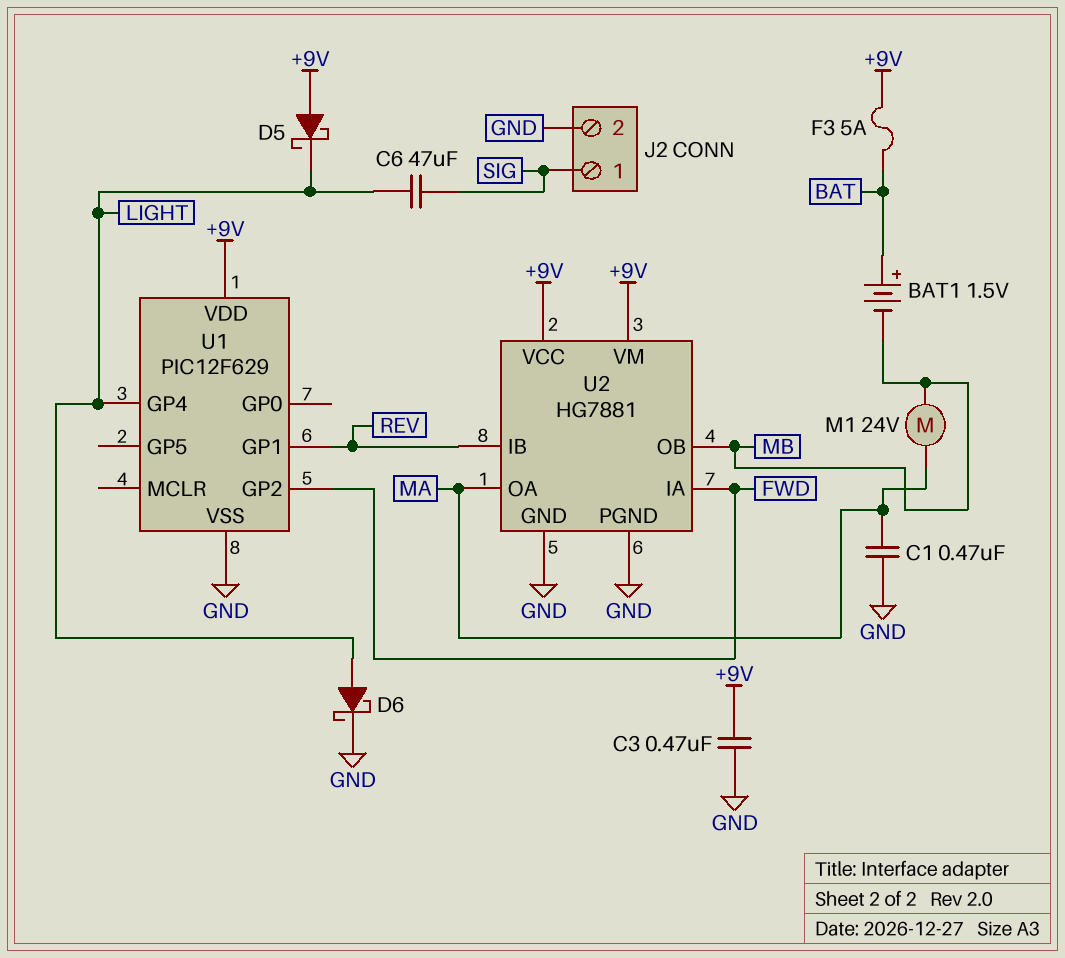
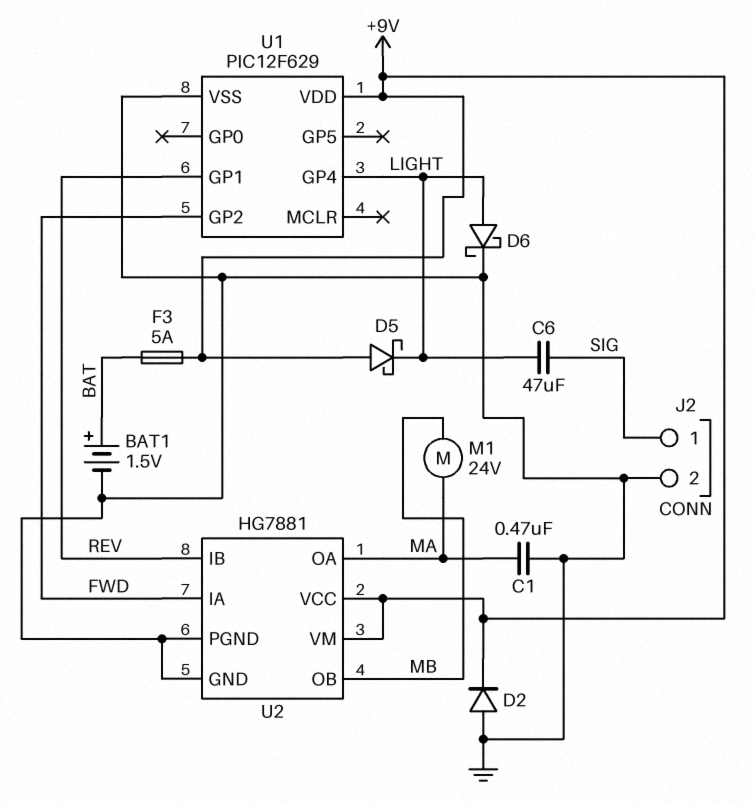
BAT1: 1.5V (plus BAT, minus MB) -> 1.5V (plus BAT, minus GND)
C3: 470nF (+9V, GND) -> none
D2: none -> diode (A GND, K +9V)

